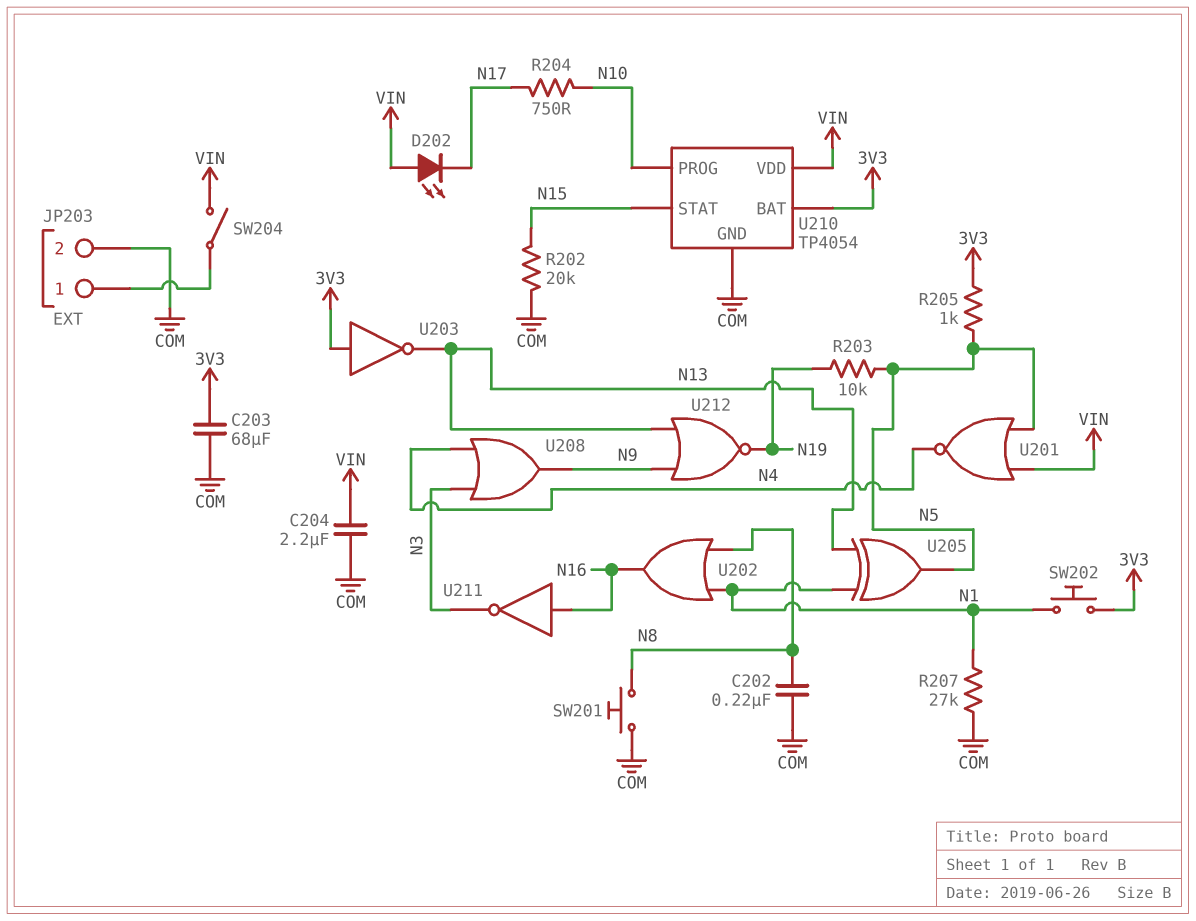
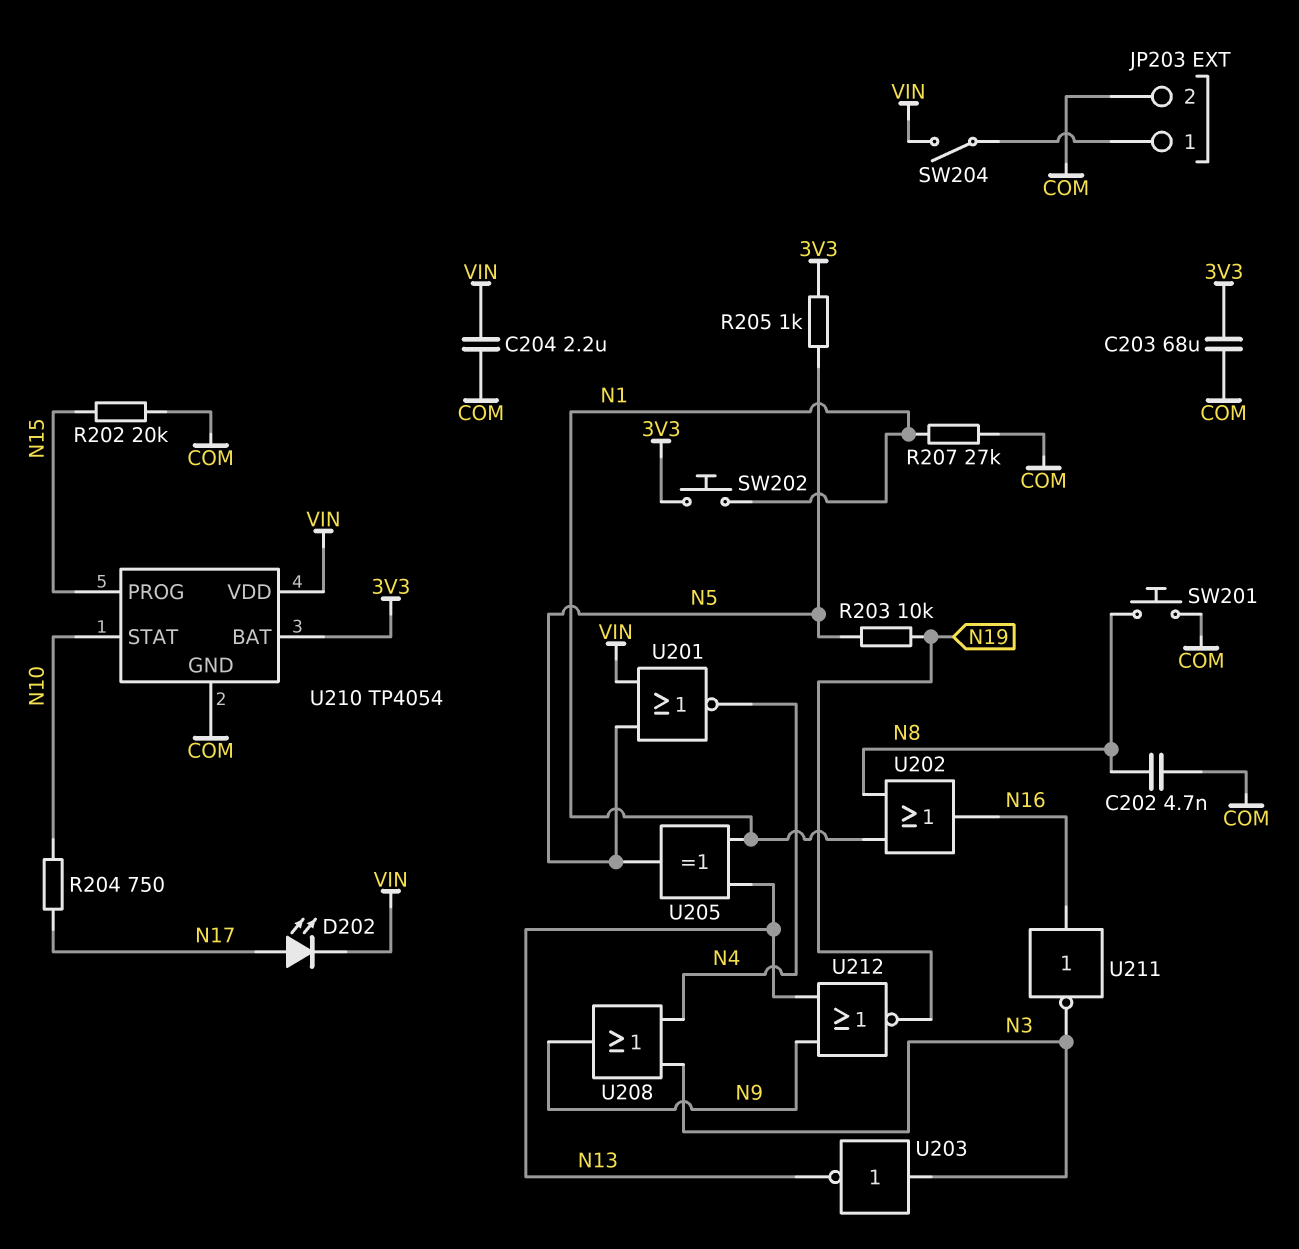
C202: 220nF (COM, N8) -> 4.7nF (COM, N8)
D202: LED (A VIN, K N17) -> LED (A N17, K VIN)
U203: NOT (in 3V3, out N13) -> NOT (in N3, out N13)
U210 pin PROG: N10 -> N15
U210 pin STAT: N15 -> N10

